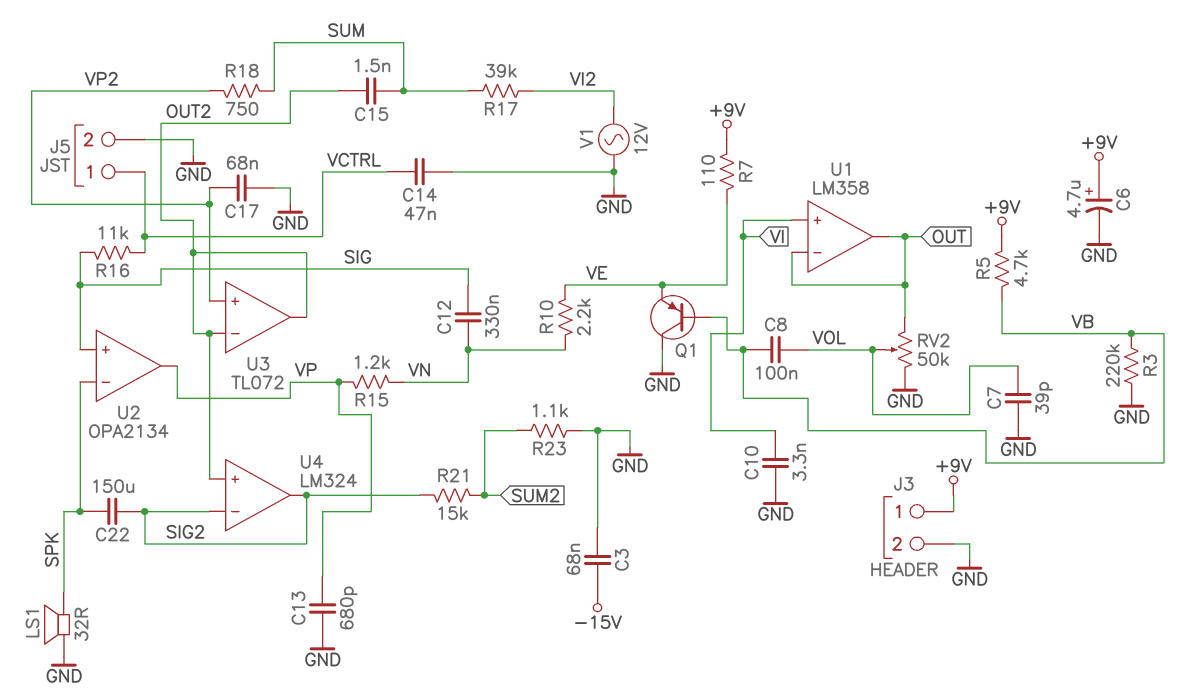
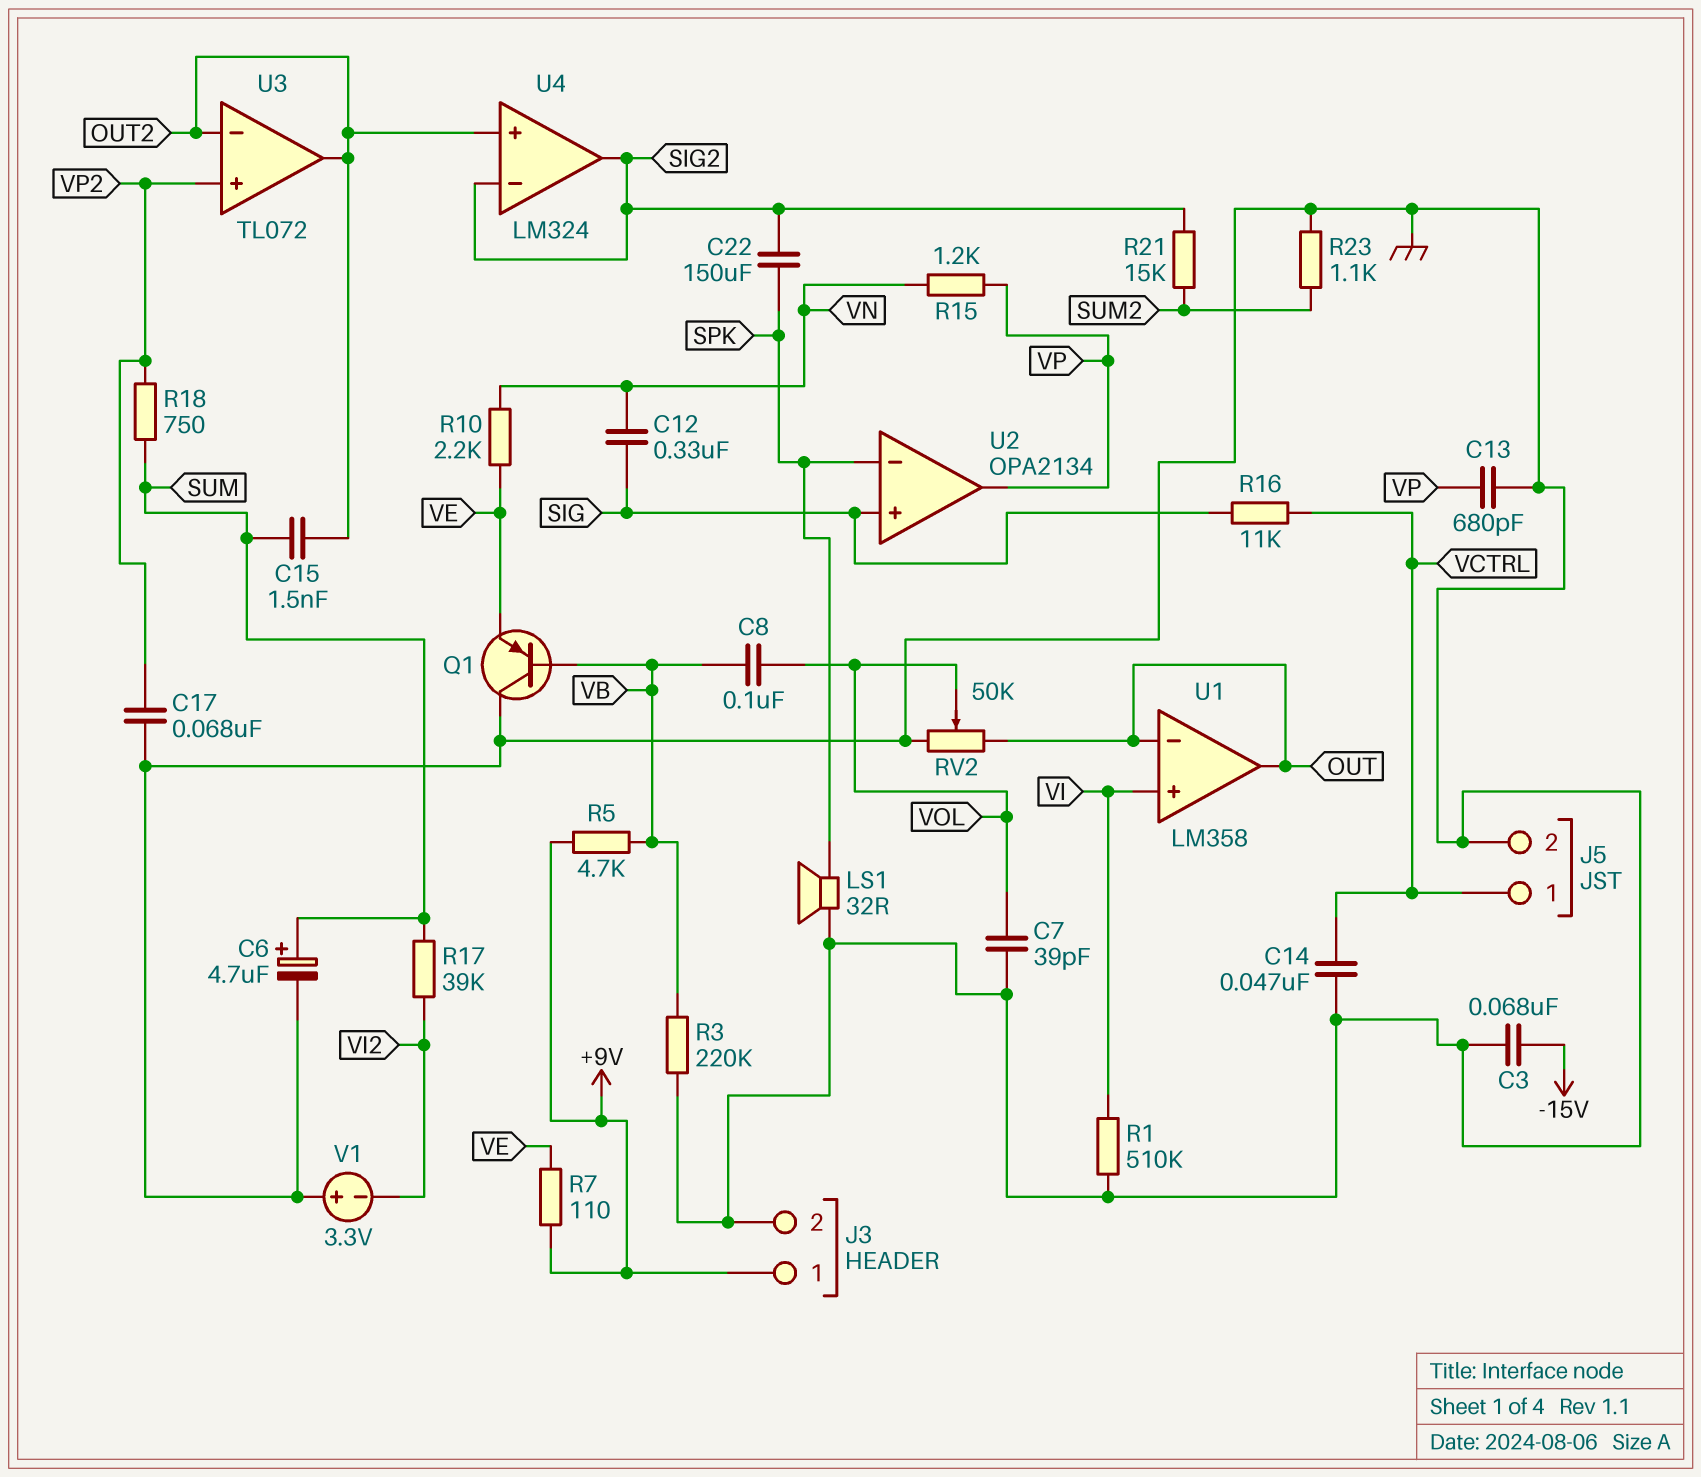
C6: 4.7uF (plus +9V, minus GND) -> 4.7uF (plus SUM, minus GND)
C10: 3.3nF (GND, VI) -> none
R1: none -> 510k (GND, VI)
V1: AC 12V (GND, VI2) -> 3.3V (plus GND, minus VI2)

